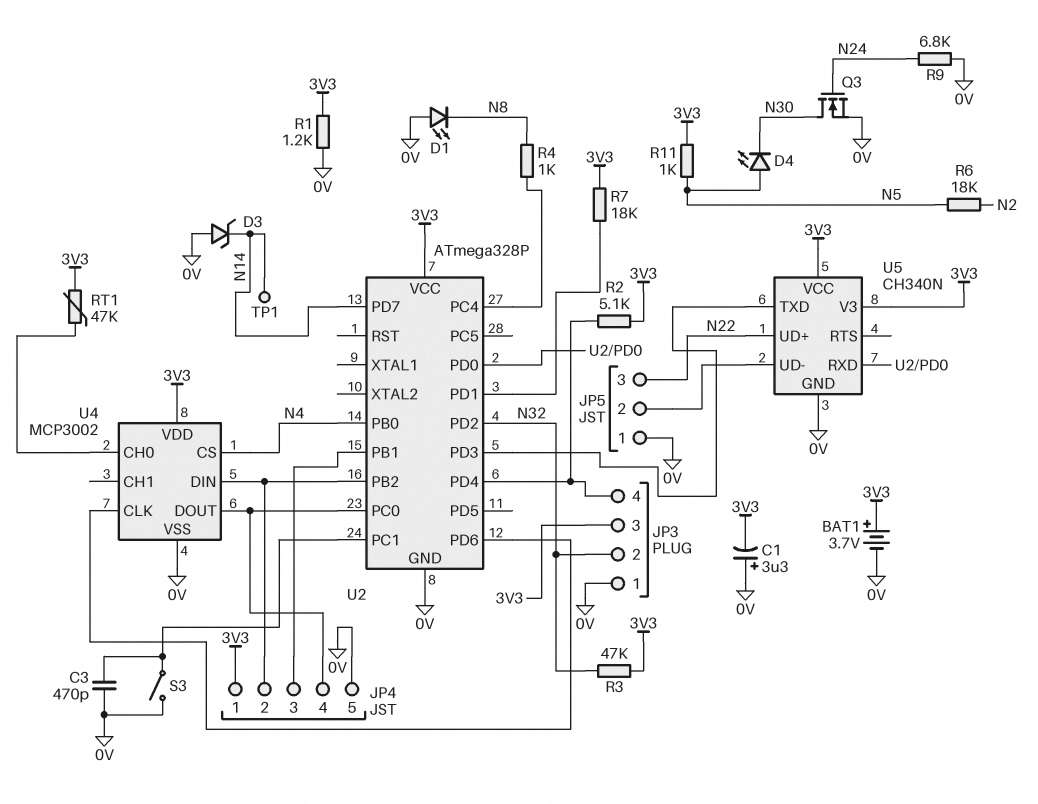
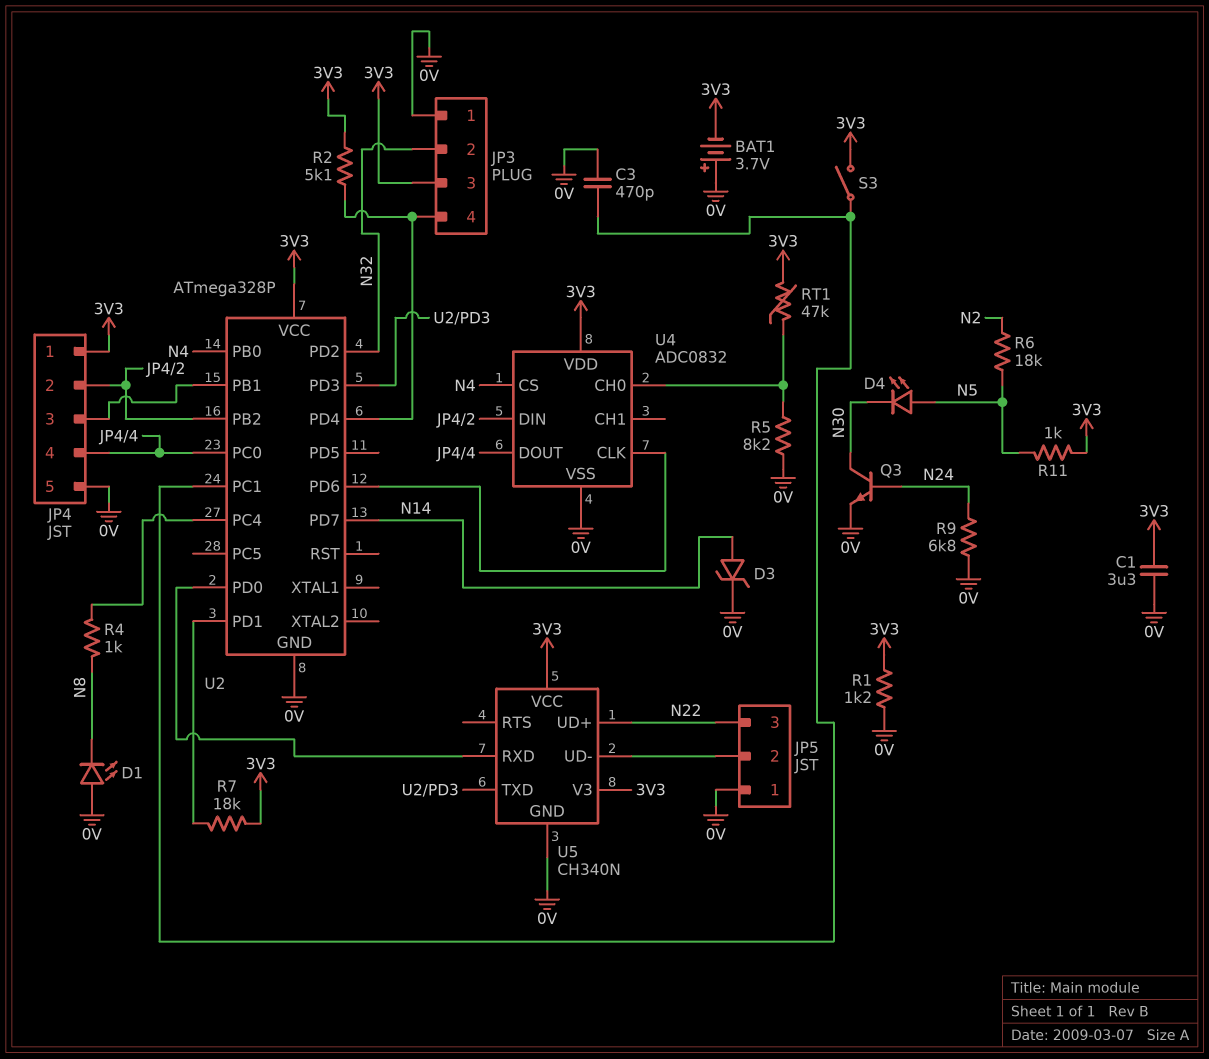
BAT1: 3.7V (plus 3V3, minus 0V) -> 3.7V (plus 0V, minus 3V3)
C1: 3.3uF (plus 0V, minus 3V3) -> 3.3uF (0V, 3V3)
D3: zener (A 0V, K N14) -> zener (A N14, K 0V)
Q3: NMOS (G N24, D N30, S 0V) -> NPN (B N24, C N30, E 0V)
R3: 47k (3V3, N32) -> none
R5: none -> 8.2k (0V, U4/CH0)
S3: switch (0V, U2/PC1) -> switch (3V3, U2/PC1)
TP1: test point (N14) -> none
U4: MCP3002 -> ADC0832

